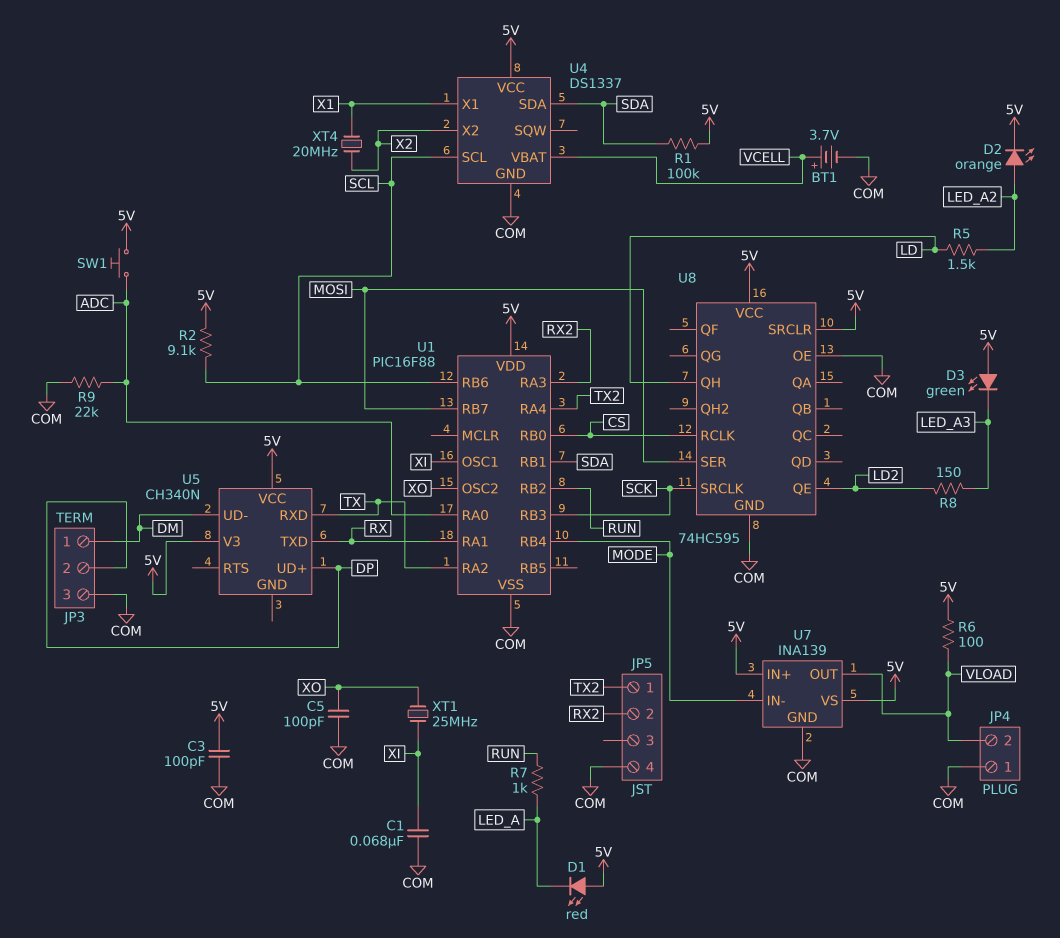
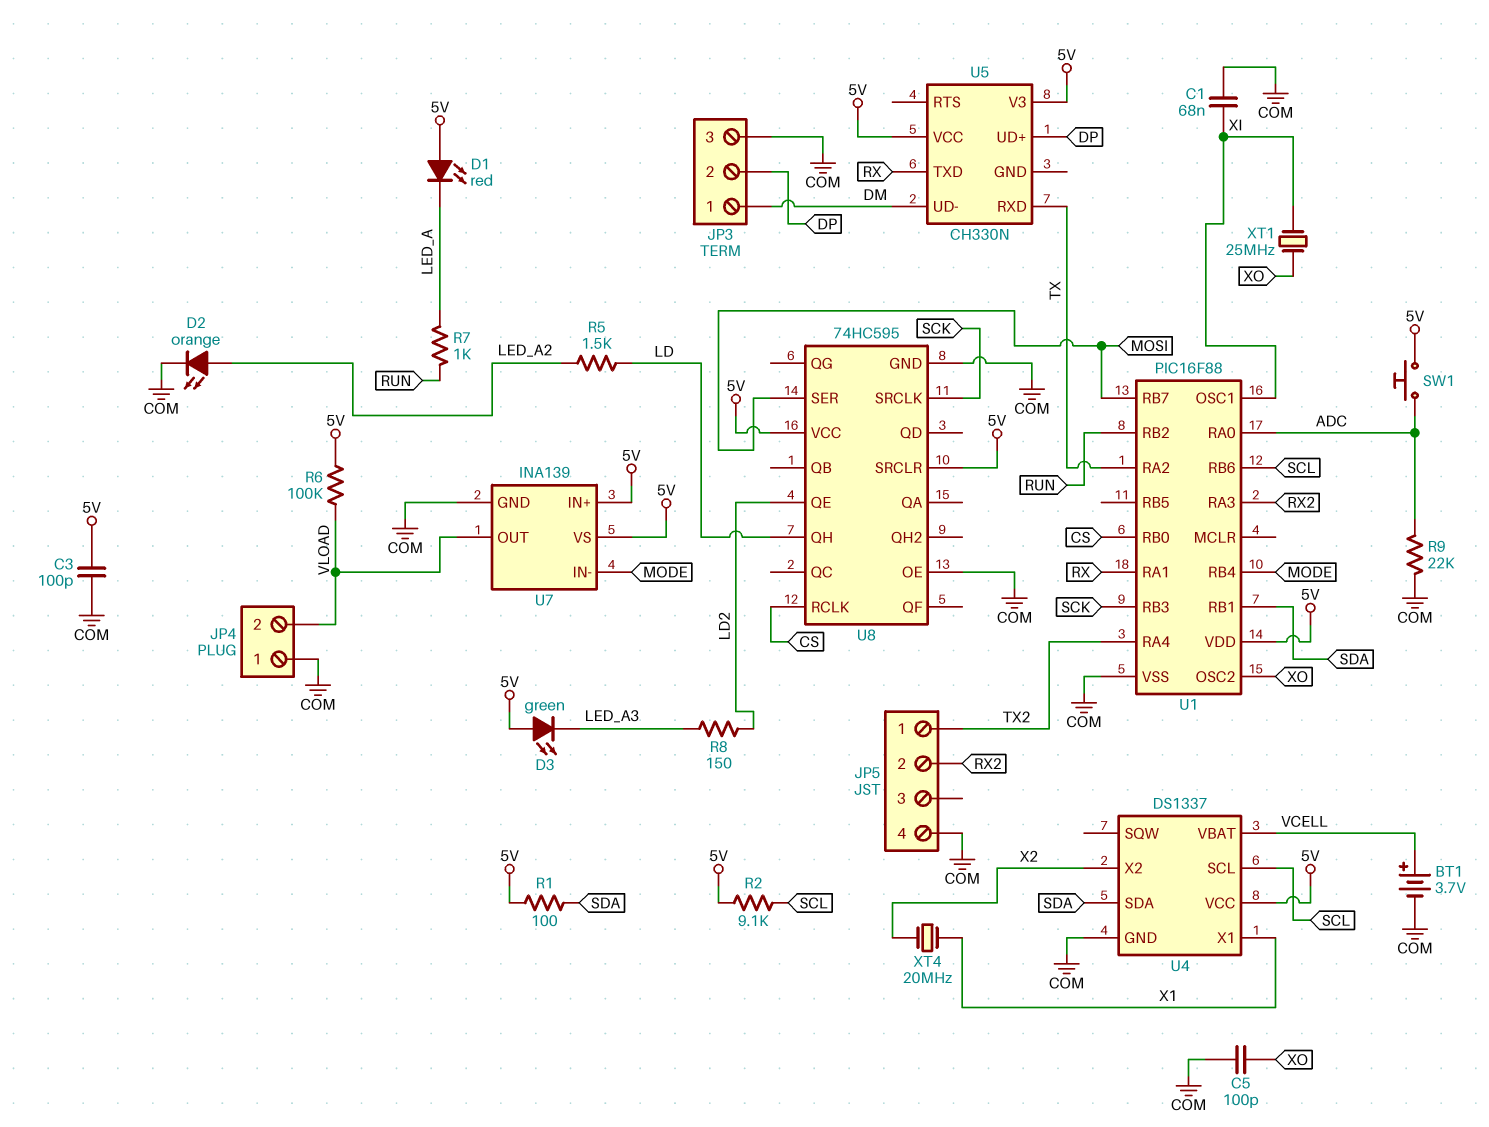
D2: LED orange (A LED_A2, K 5V) -> LED orange (A LED_A2, K COM)
R1: 100k (5V, SDA) -> 100 (5V, SDA)
R6: 100 (5V, VLOAD) -> 100k (5V, VLOAD)
U5: CH340N -> CH330N

